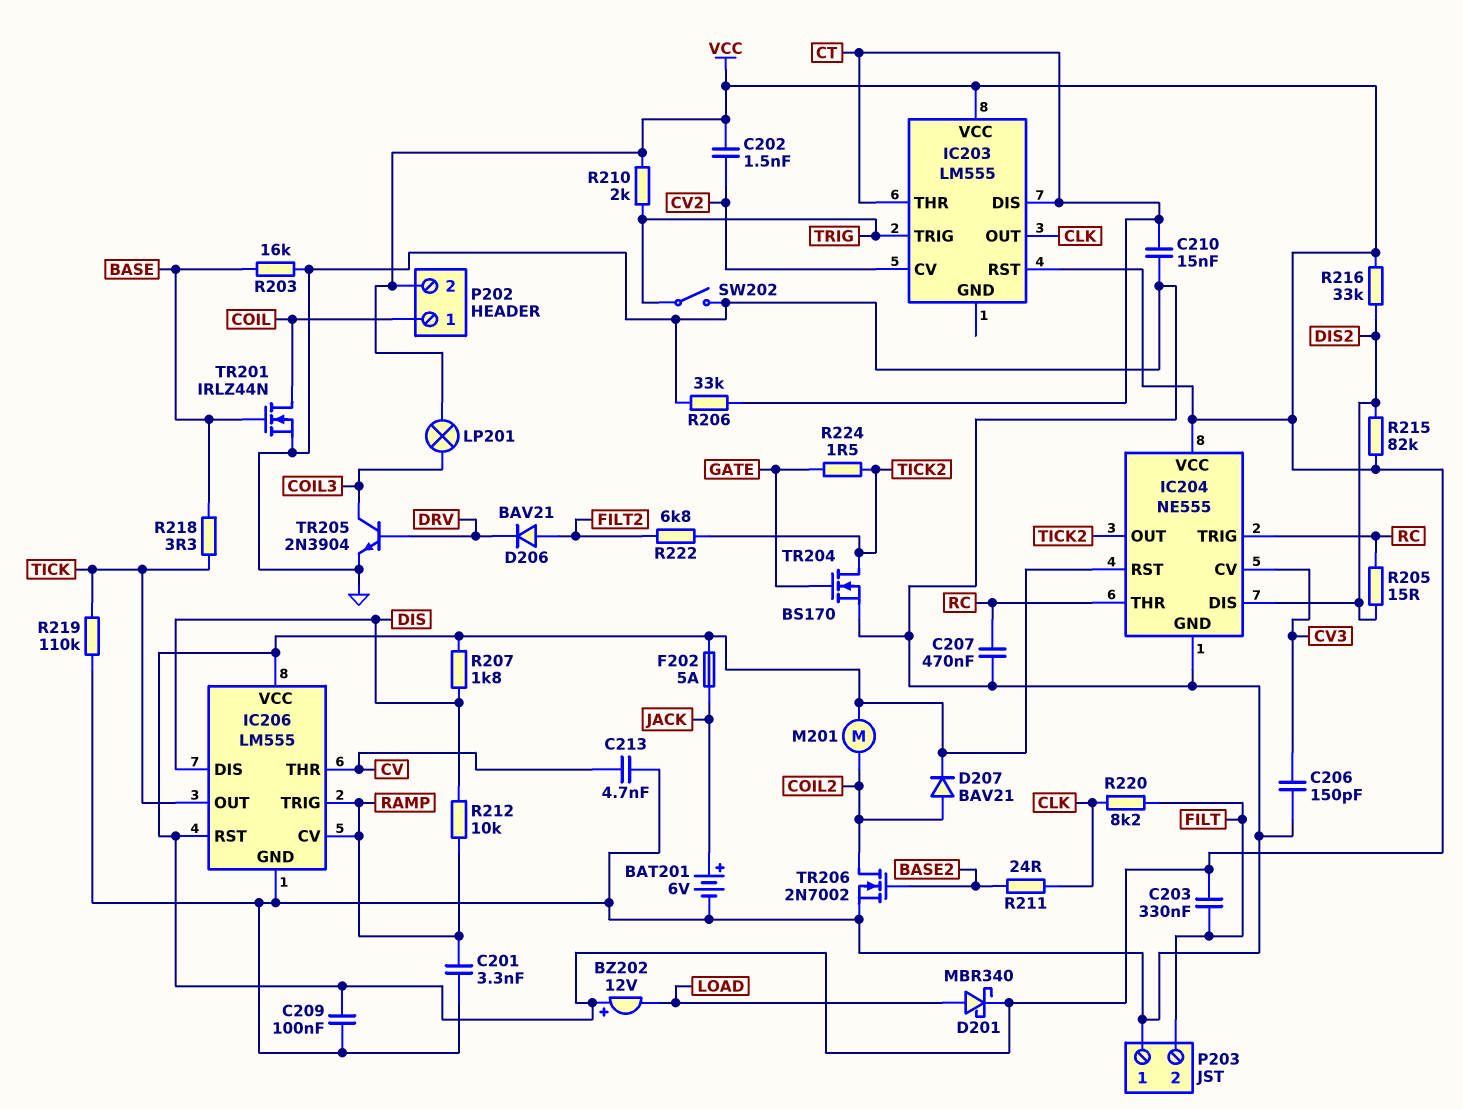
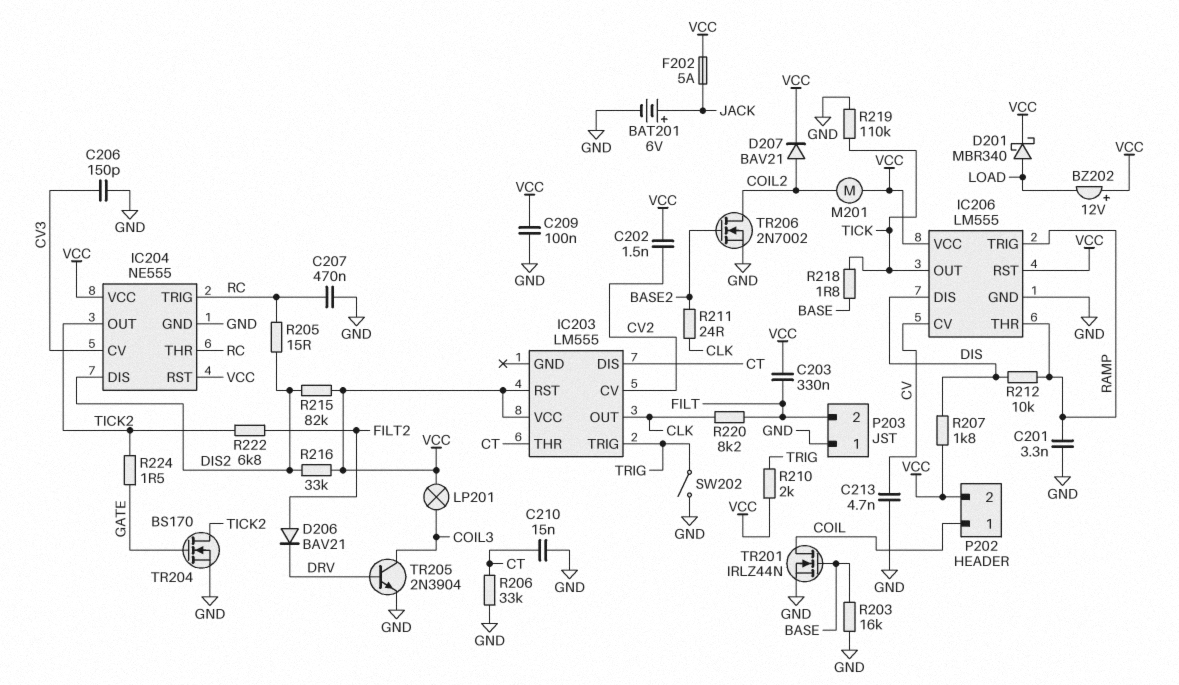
IC206 pin CV: RAMP -> CV
IC206 pin THR: CV -> RAMP
R218: 3.3 (BASE, TICK) -> 1.8 (BASE, TICK)

